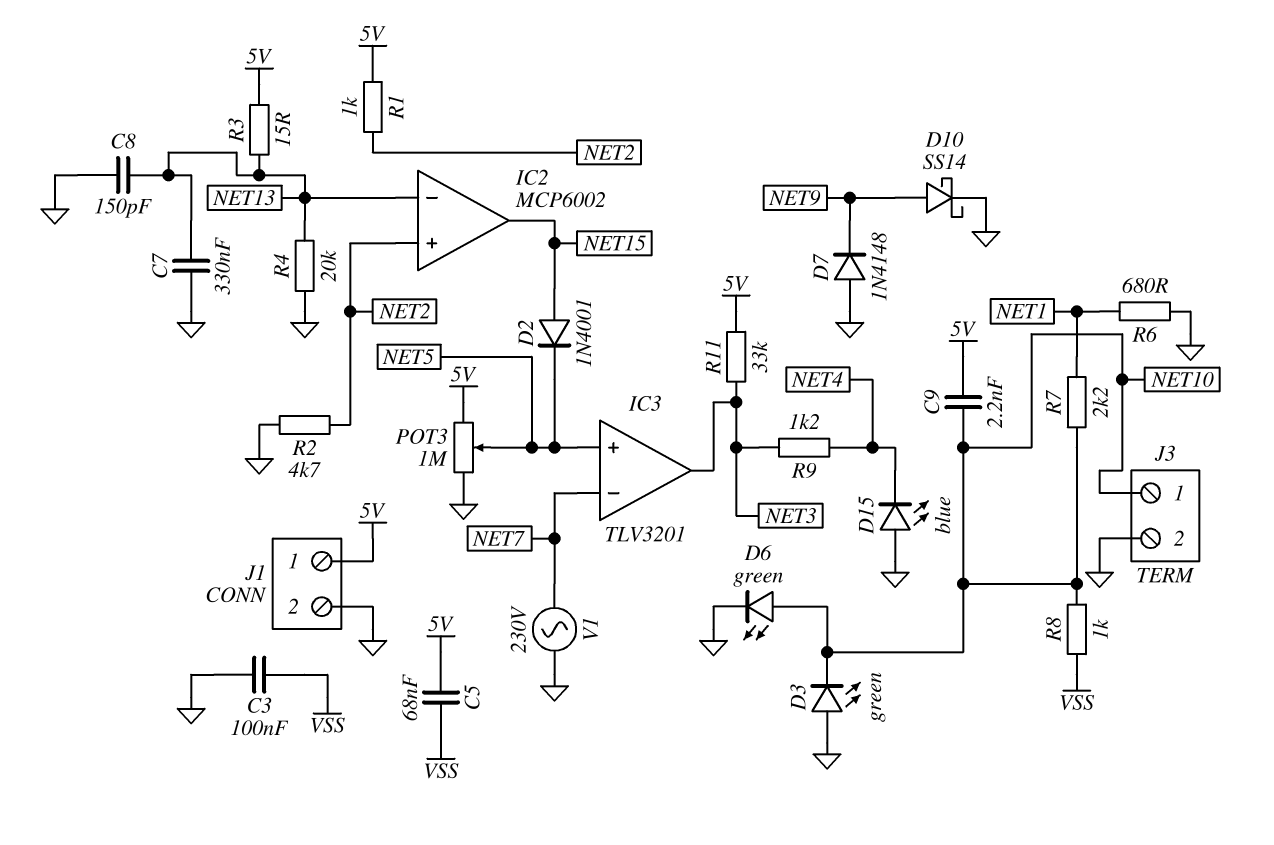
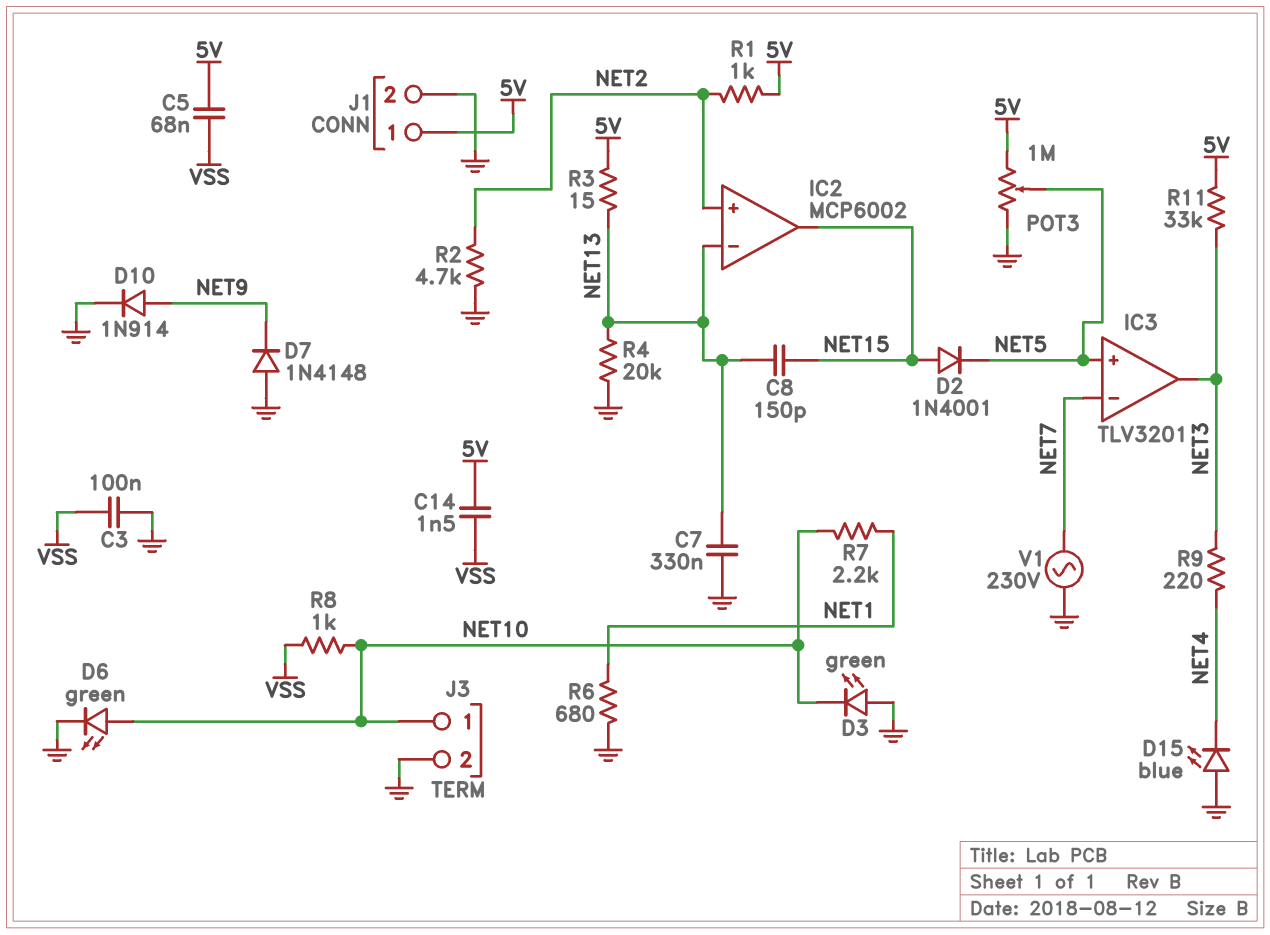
C8: 150pF (GND, NET13) -> 150pF (NET13, NET15)
C9: 2.2nF (5V, NET10) -> none
C14: none -> 1.5nF (5V, VSS)
D10: schottky SS14 (A NET9, K GND) -> diode 1N914 (A NET9, K GND)
R9: 1.2k (NET3, NET4) -> 220 (NET3, NET4)

